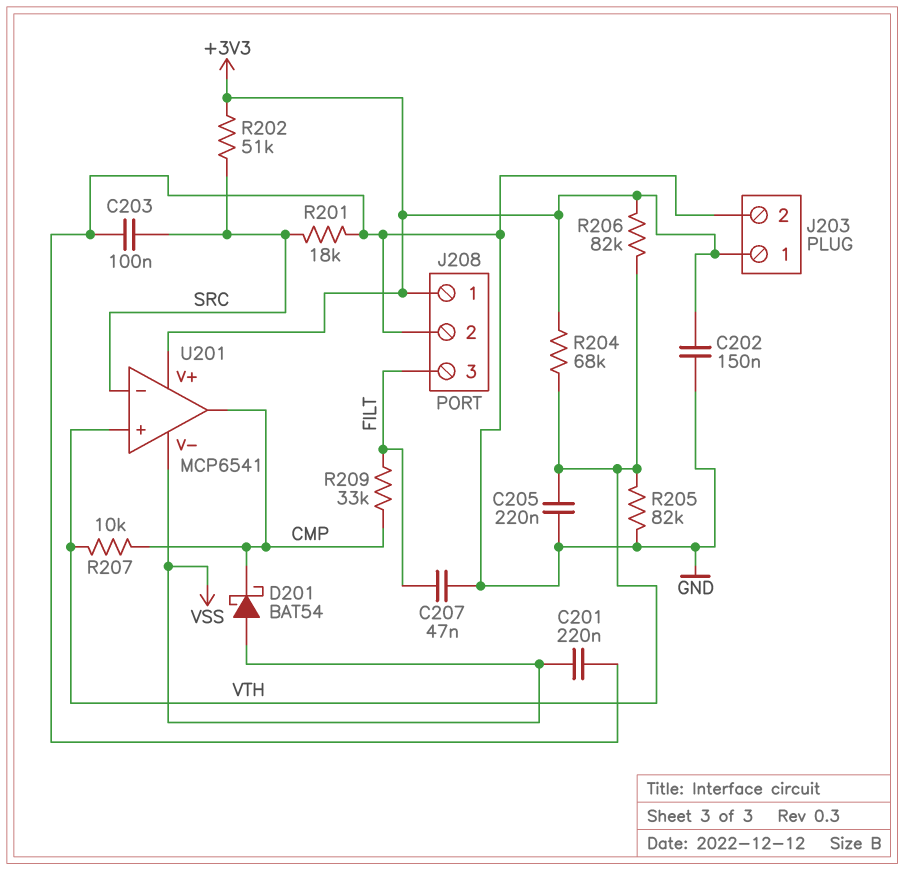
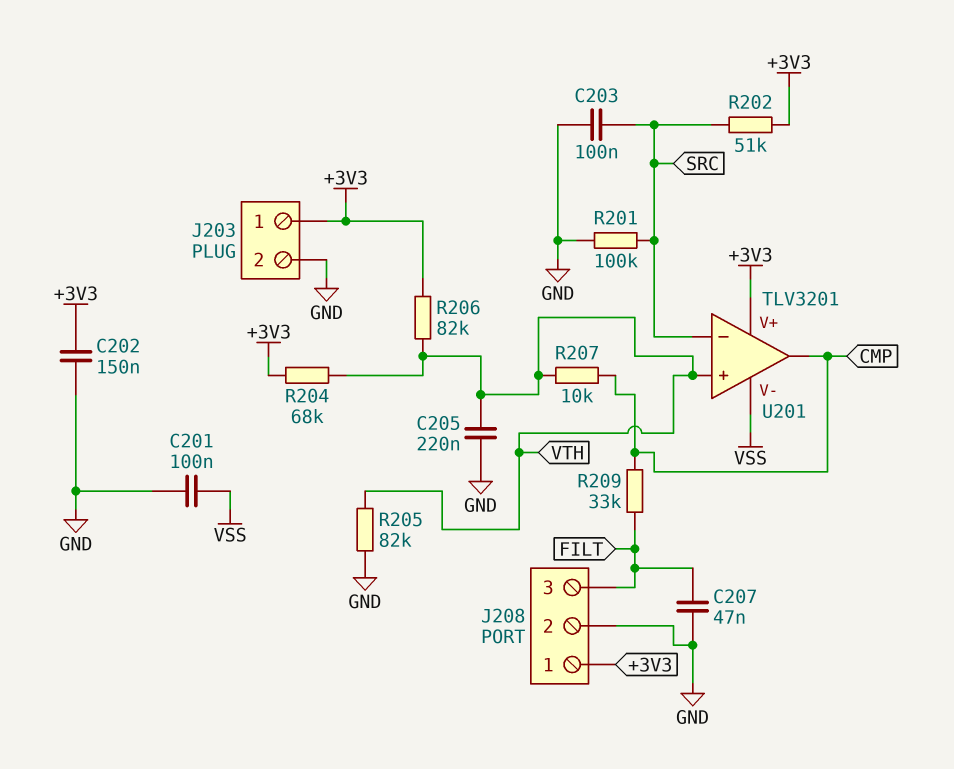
C201: 220nF (GND, VSS) -> 100nF (GND, VSS)
D201: schottky BAT54 (A VSS, K CMP) -> none
R201: 18k (GND, SRC) -> 100k (GND, SRC)
U201: MCP6541 -> TLV3201

